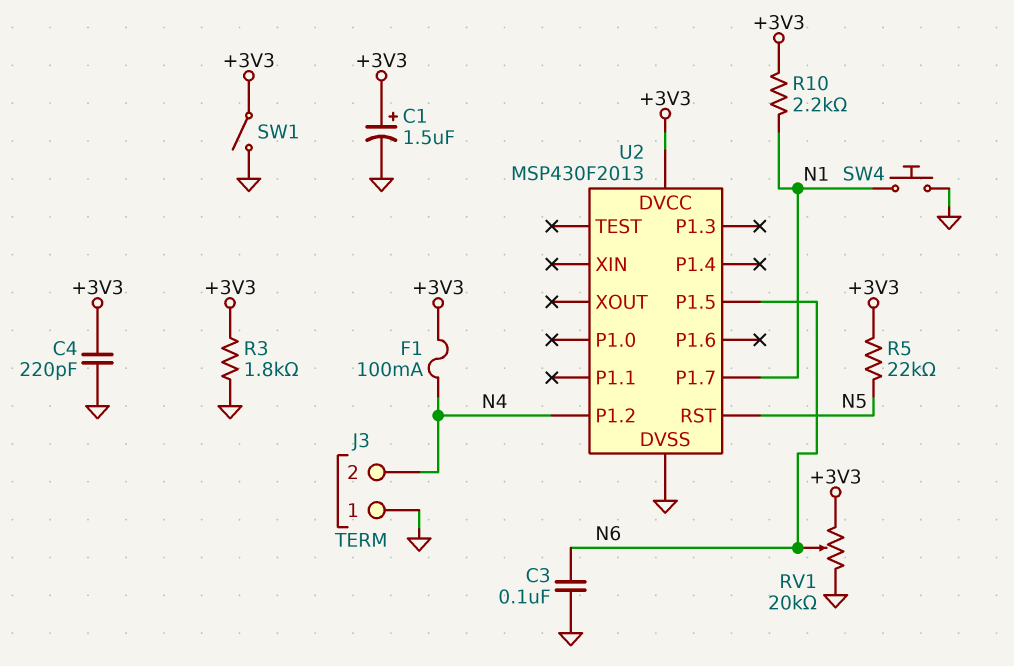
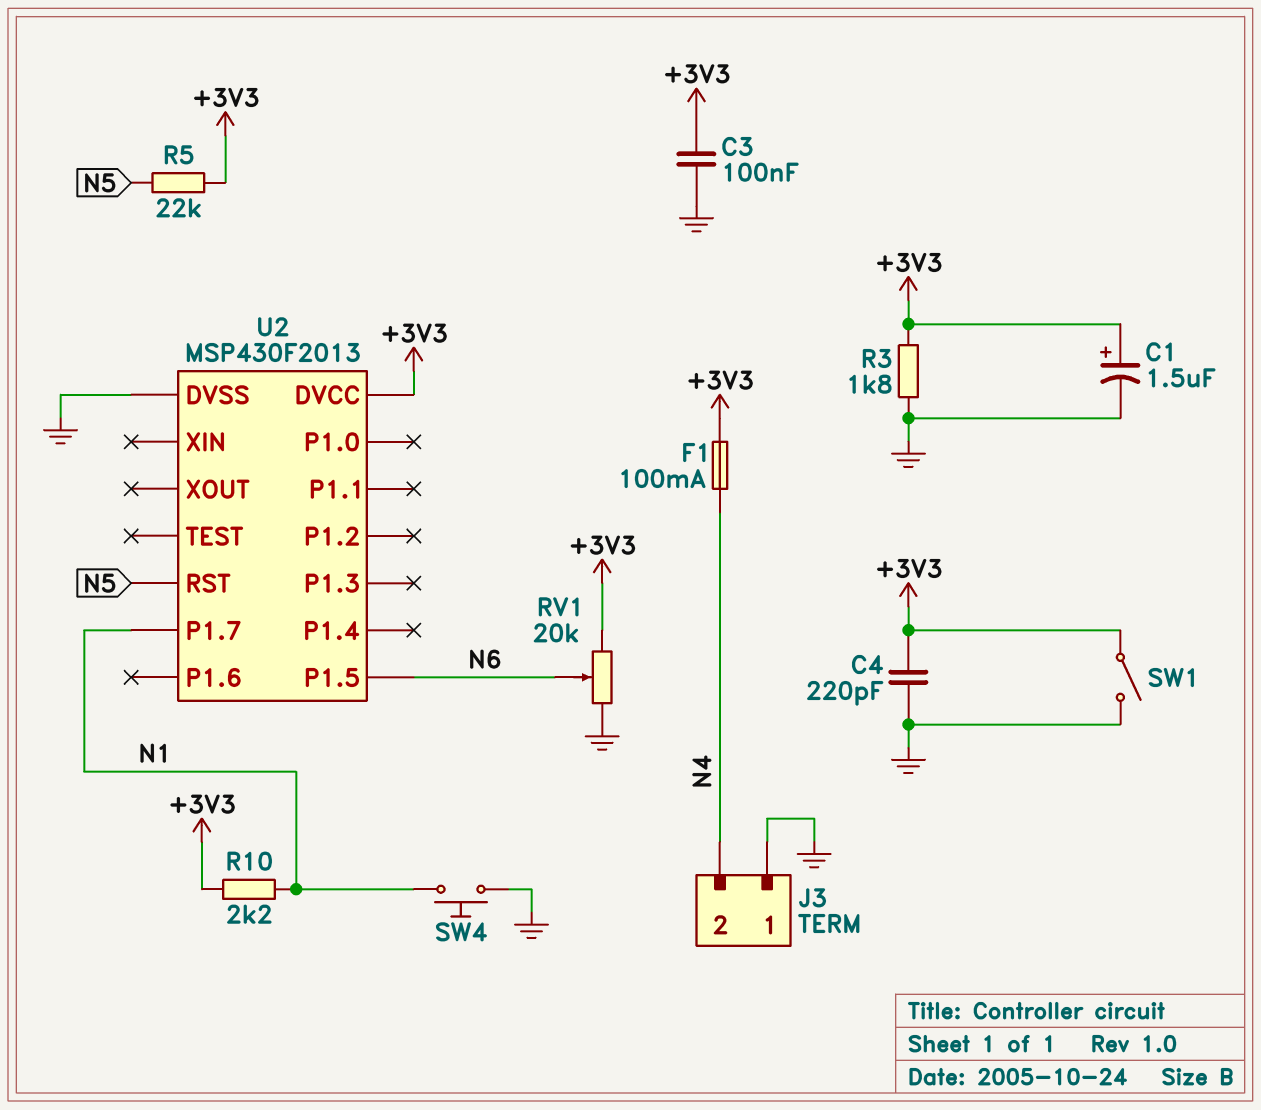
C3: 100nF (GND, N6) -> 100nF (+3V3, GND)
U2 pin P1.2: N4 -> none

